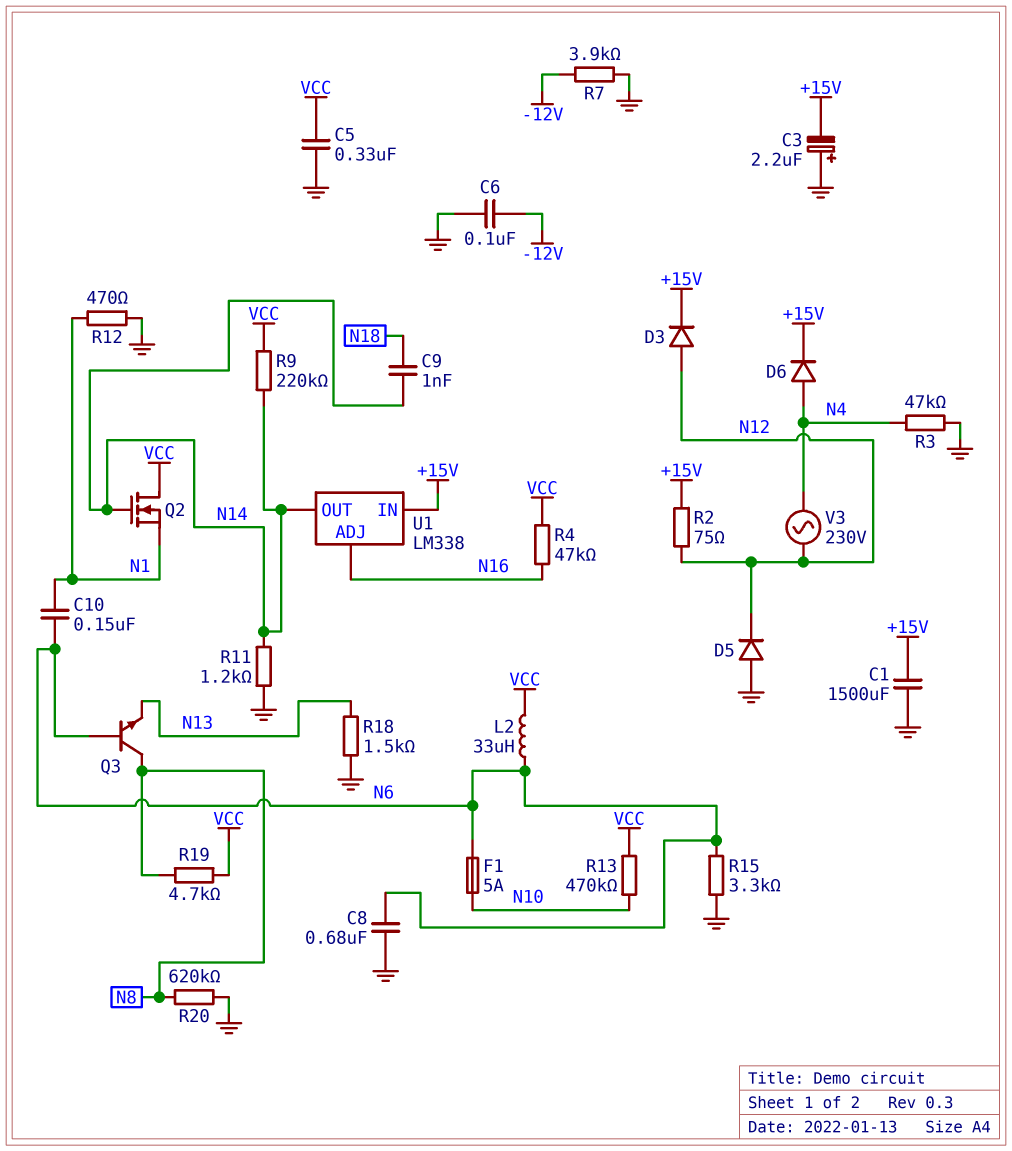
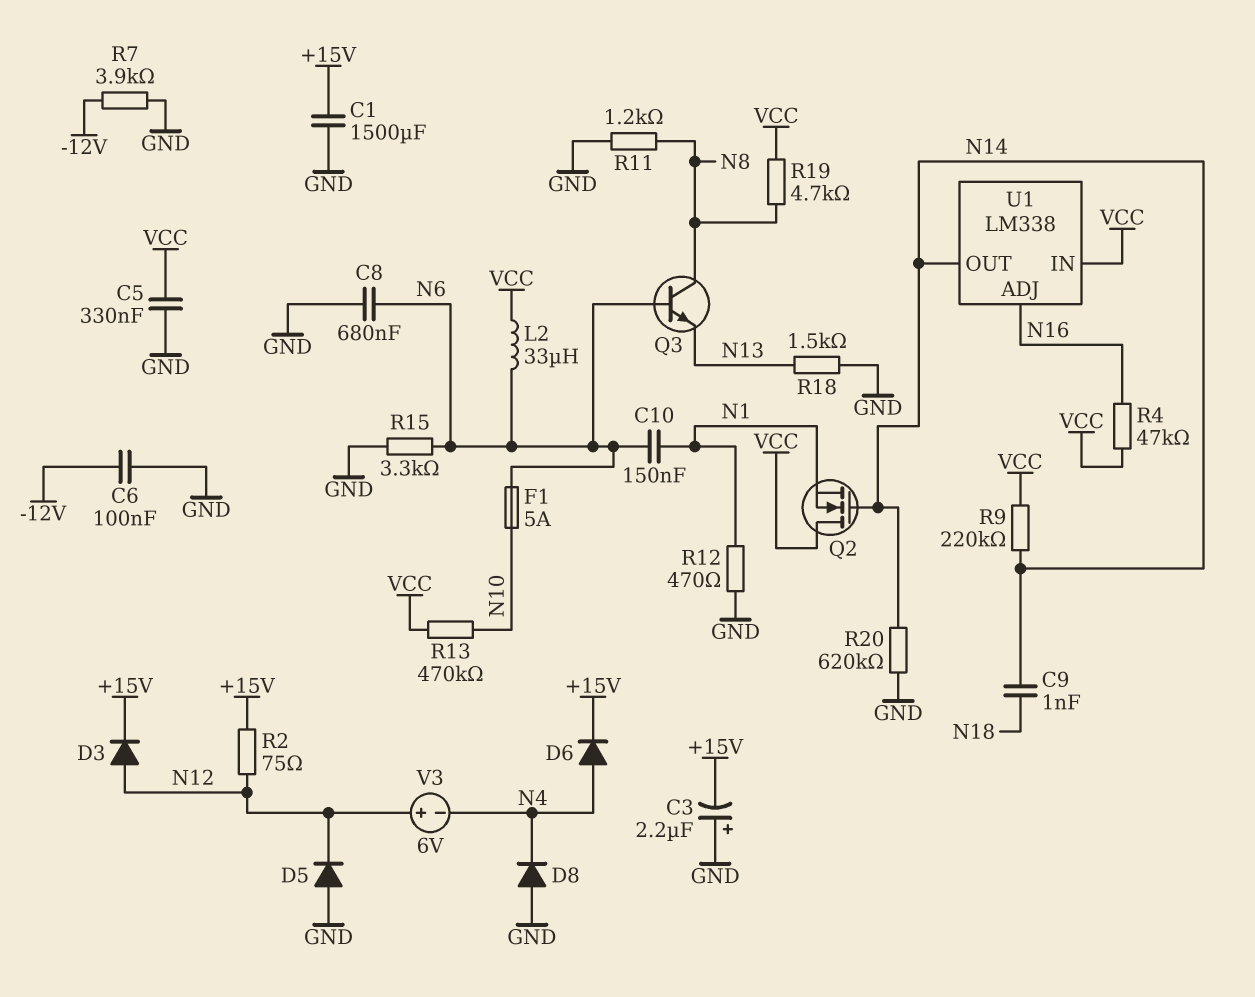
D8: none -> diode (A GND, K N4)
R3: 47k (GND, N4) -> none
R11: 1.2k (GND, N14) -> 1.2k (GND, N8)
R20: 620k (GND, N8) -> 620k (GND, N14)
U1 pin IN: +15V -> VCC
V3: AC 230V (N4, N12) -> 6V (plus N12, minus N4)

